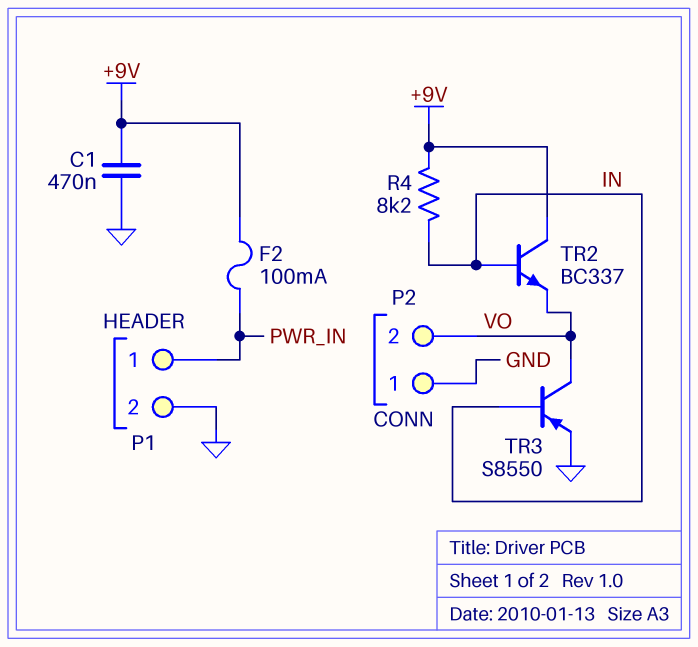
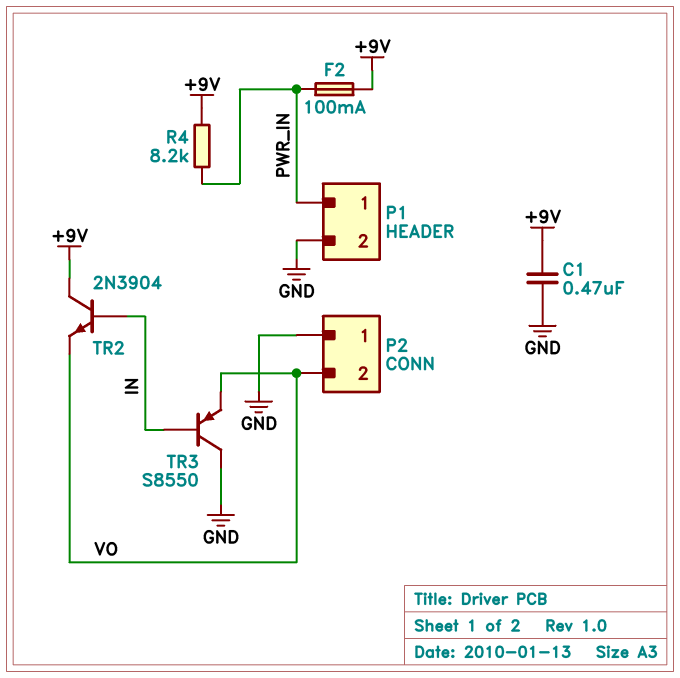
R4: 8.2k (+9V, IN) -> 8.2k (+9V, PWR_IN)
TR2: NPN BC337 (B IN, C +9V, E VO) -> NPN 2N3904 (B IN, C +9V, E VO)
TR3: PNP S8550 (B IN, C VO, E GND) -> PNP S8550 (B IN, C GND, E VO)

